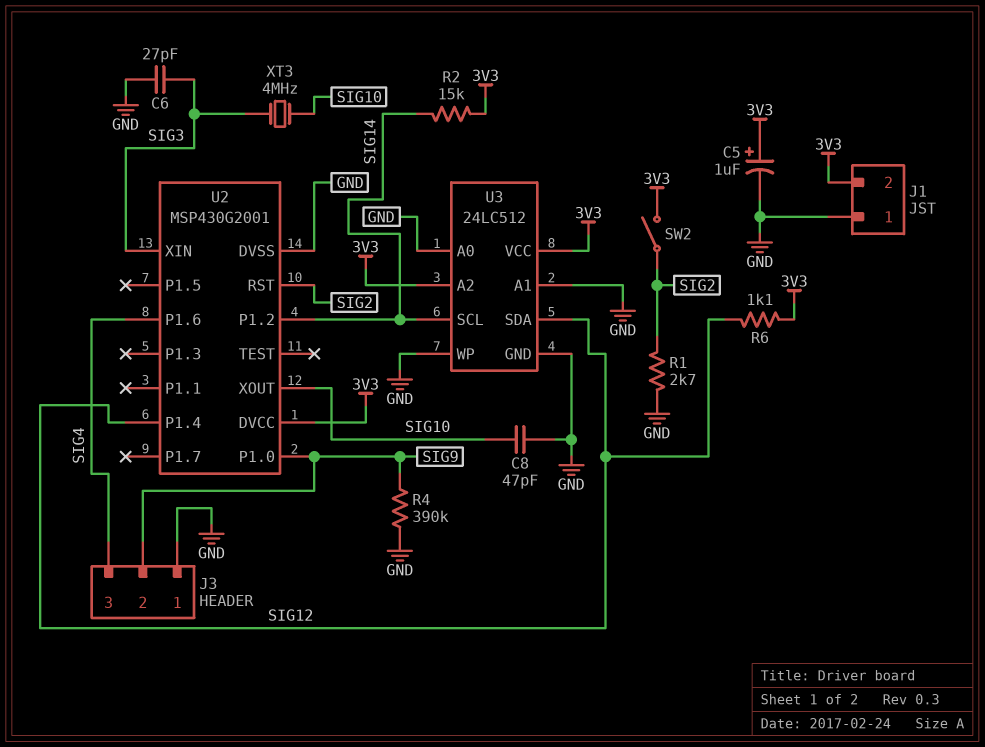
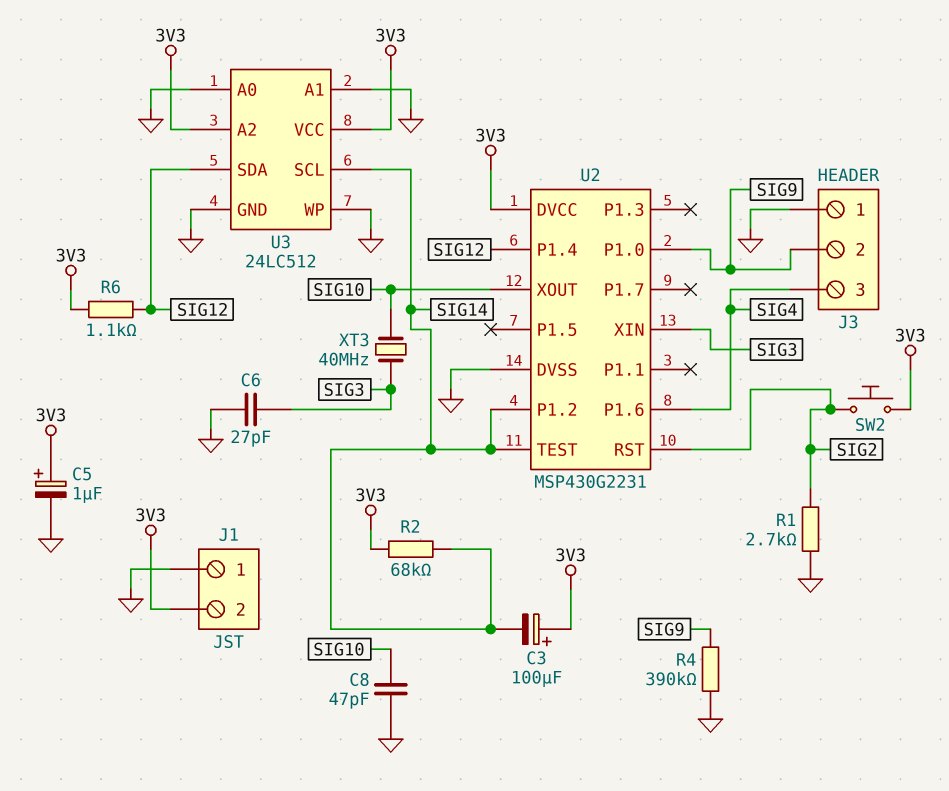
C3: none -> 100uF (plus 3V3, minus SIG14)
R2: 15k (3V3, SIG14) -> 68k (3V3, SIG14)
SW2: switch (3V3, SIG2) -> button (3V3, SIG2)
U2: MSP430G2001 -> MSP430G2231
U2 pin TEST: none -> SIG14
XT3: 4MHz (SIG3, SIG10) -> 40MHz (SIG3, SIG10)

